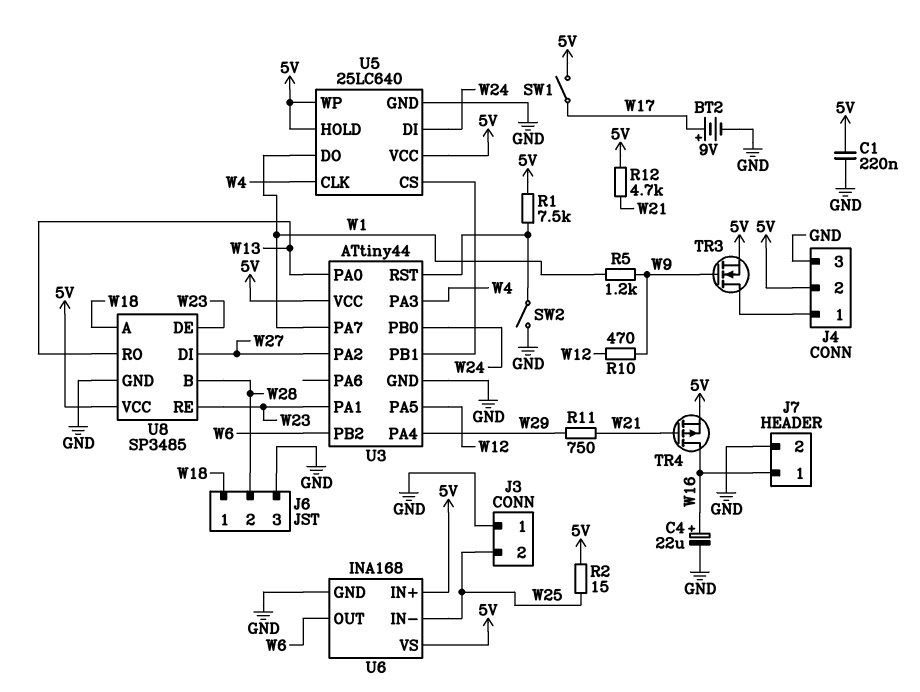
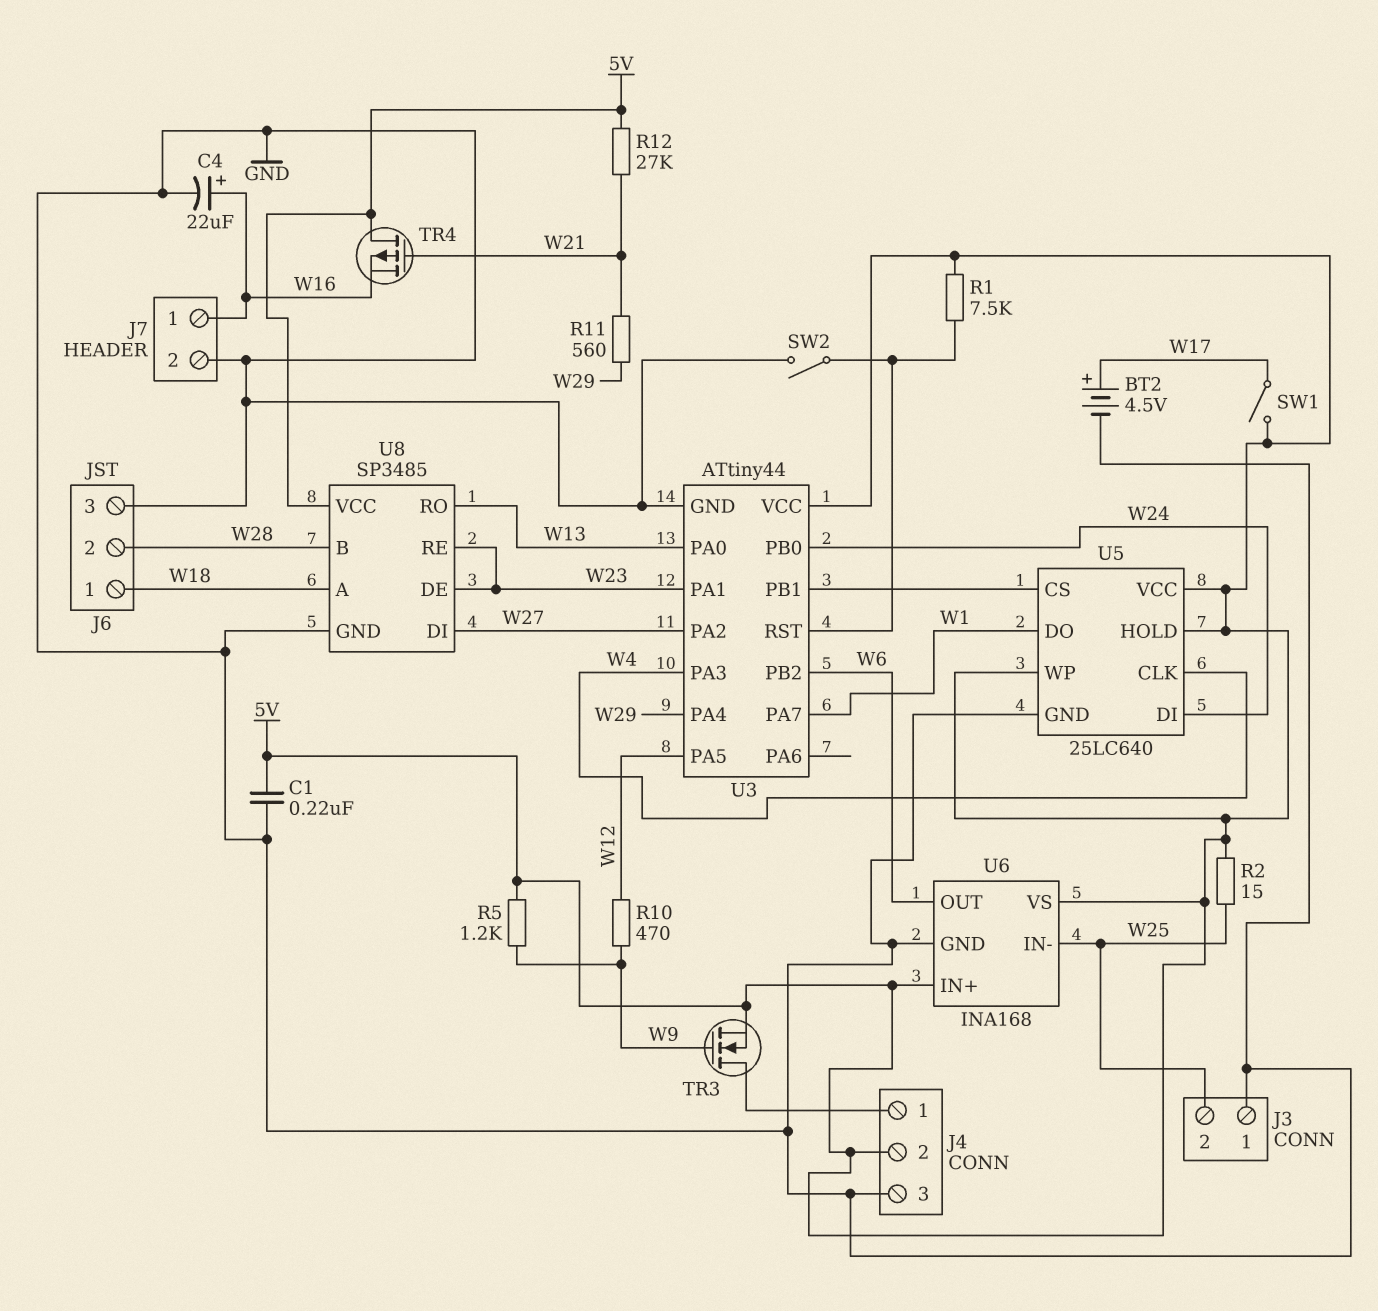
BT2: 9V (plus W17, minus GND) -> 4.5V (plus W17, minus GND)
R5: 1.2k (W1, W9) -> 1.2k (5V, W9)
R11: 750 (W21, W29) -> 560 (W21, W29)
R12: 4.7k (5V, W21) -> 27k (5V, W21)
TR4: PMOS (G W21, D W16, S 5V) -> PMOS (G W21, D 5V, S W16)

